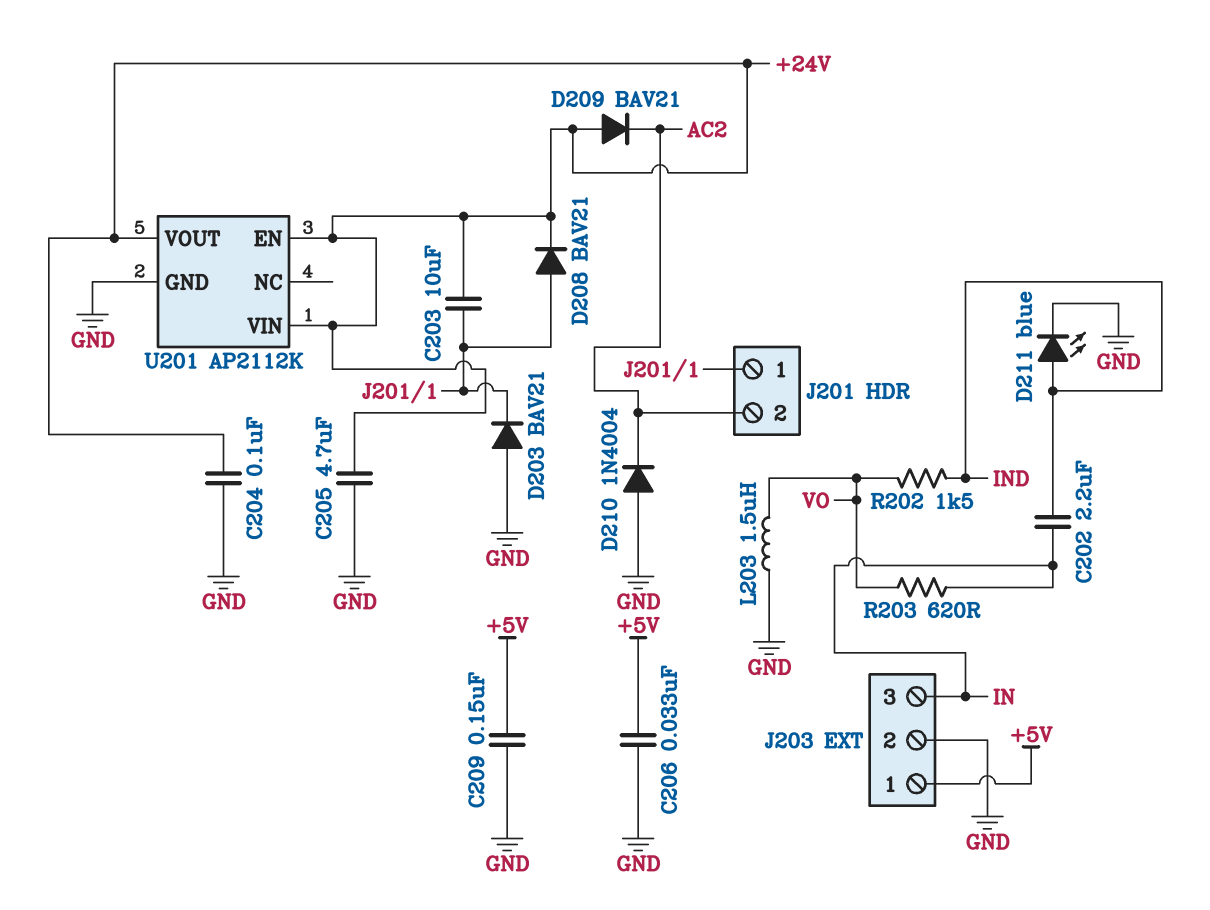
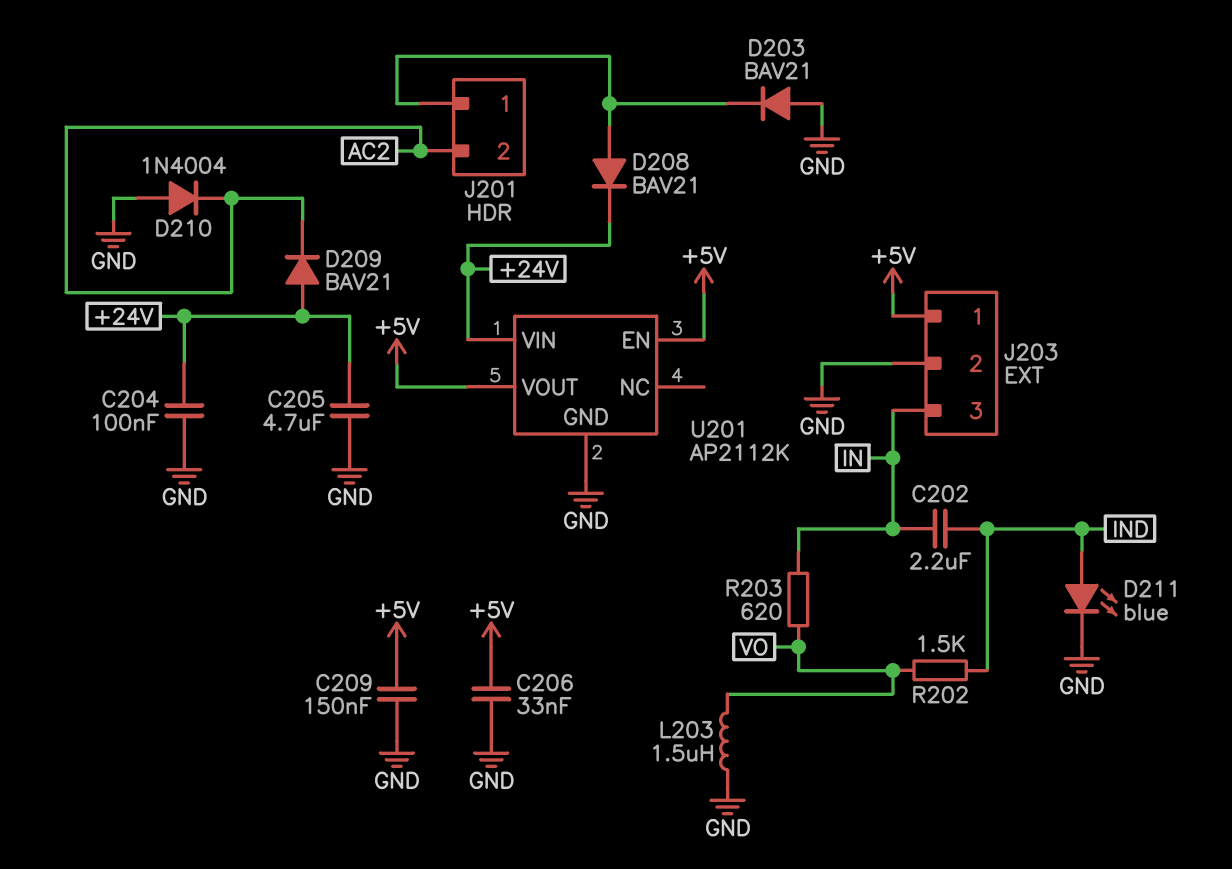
C203: 10uF (+24V, J201/1) -> none
U201 pin EN: +24V -> +5V
U201 pin VOUT: +24V -> +5V

